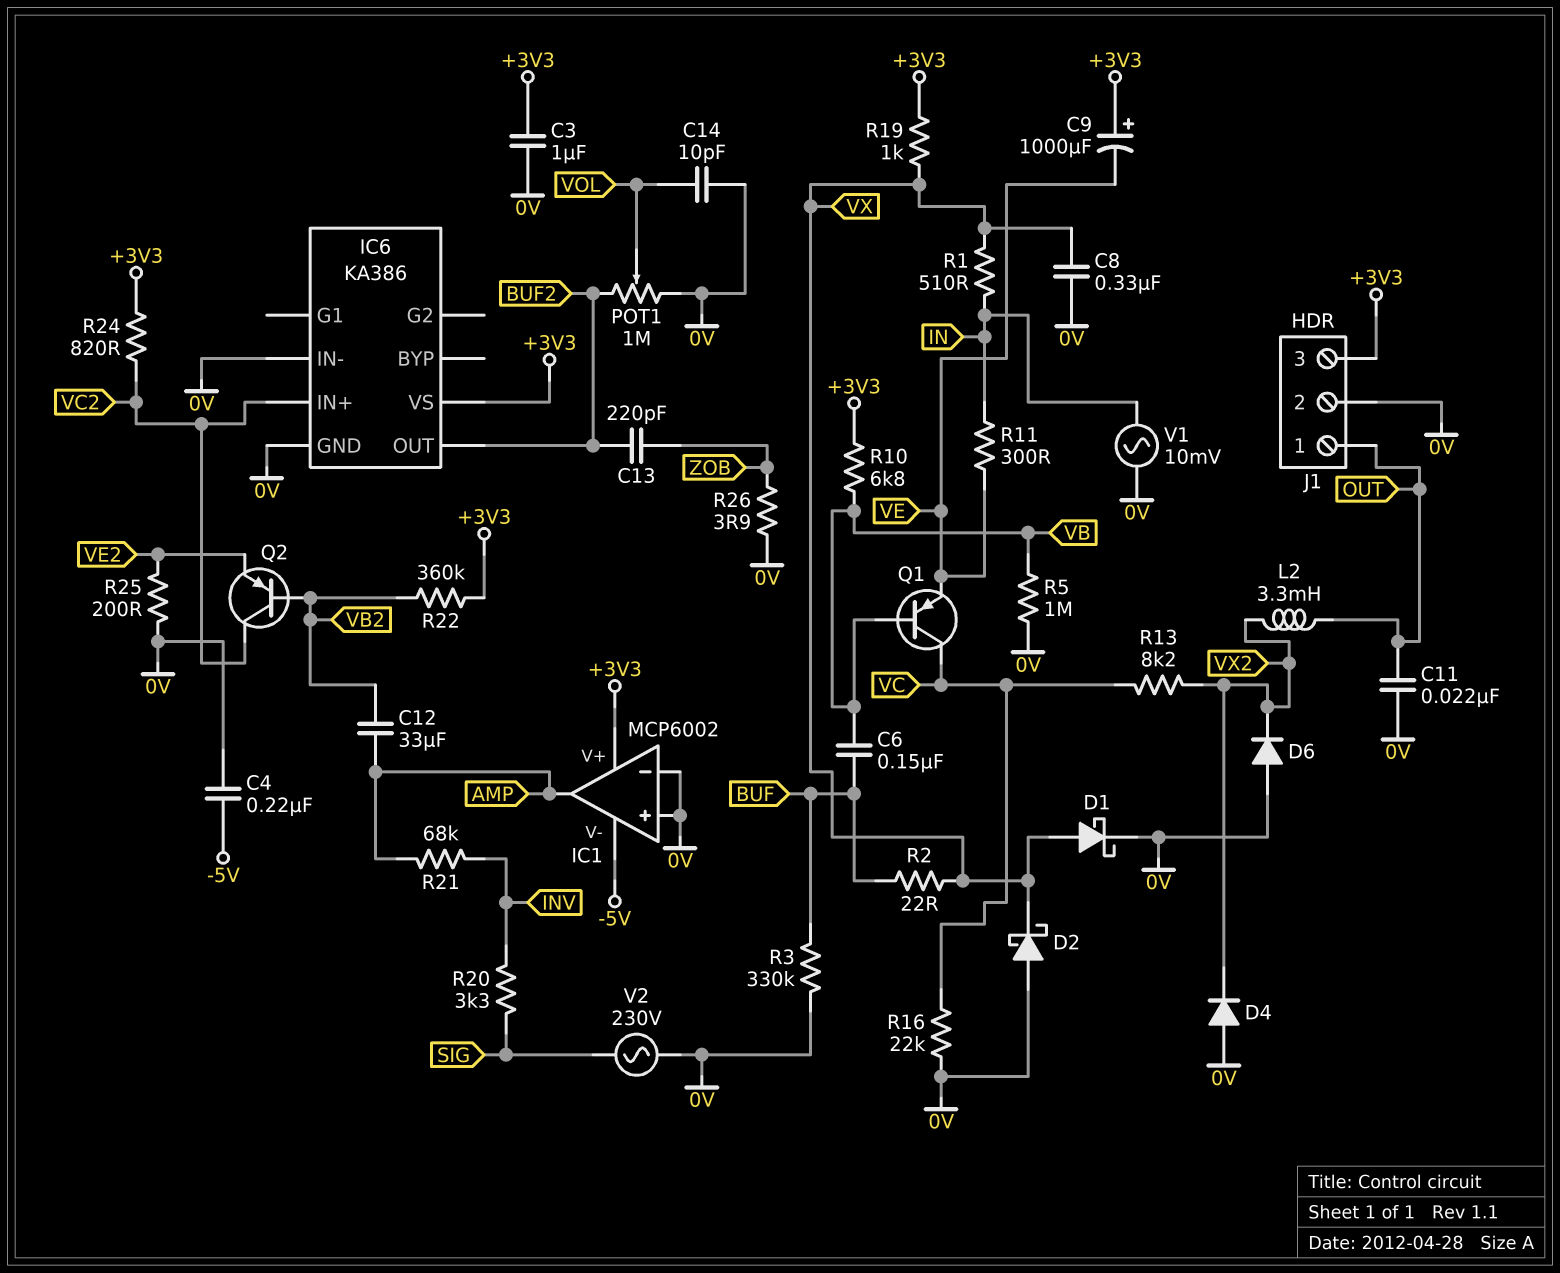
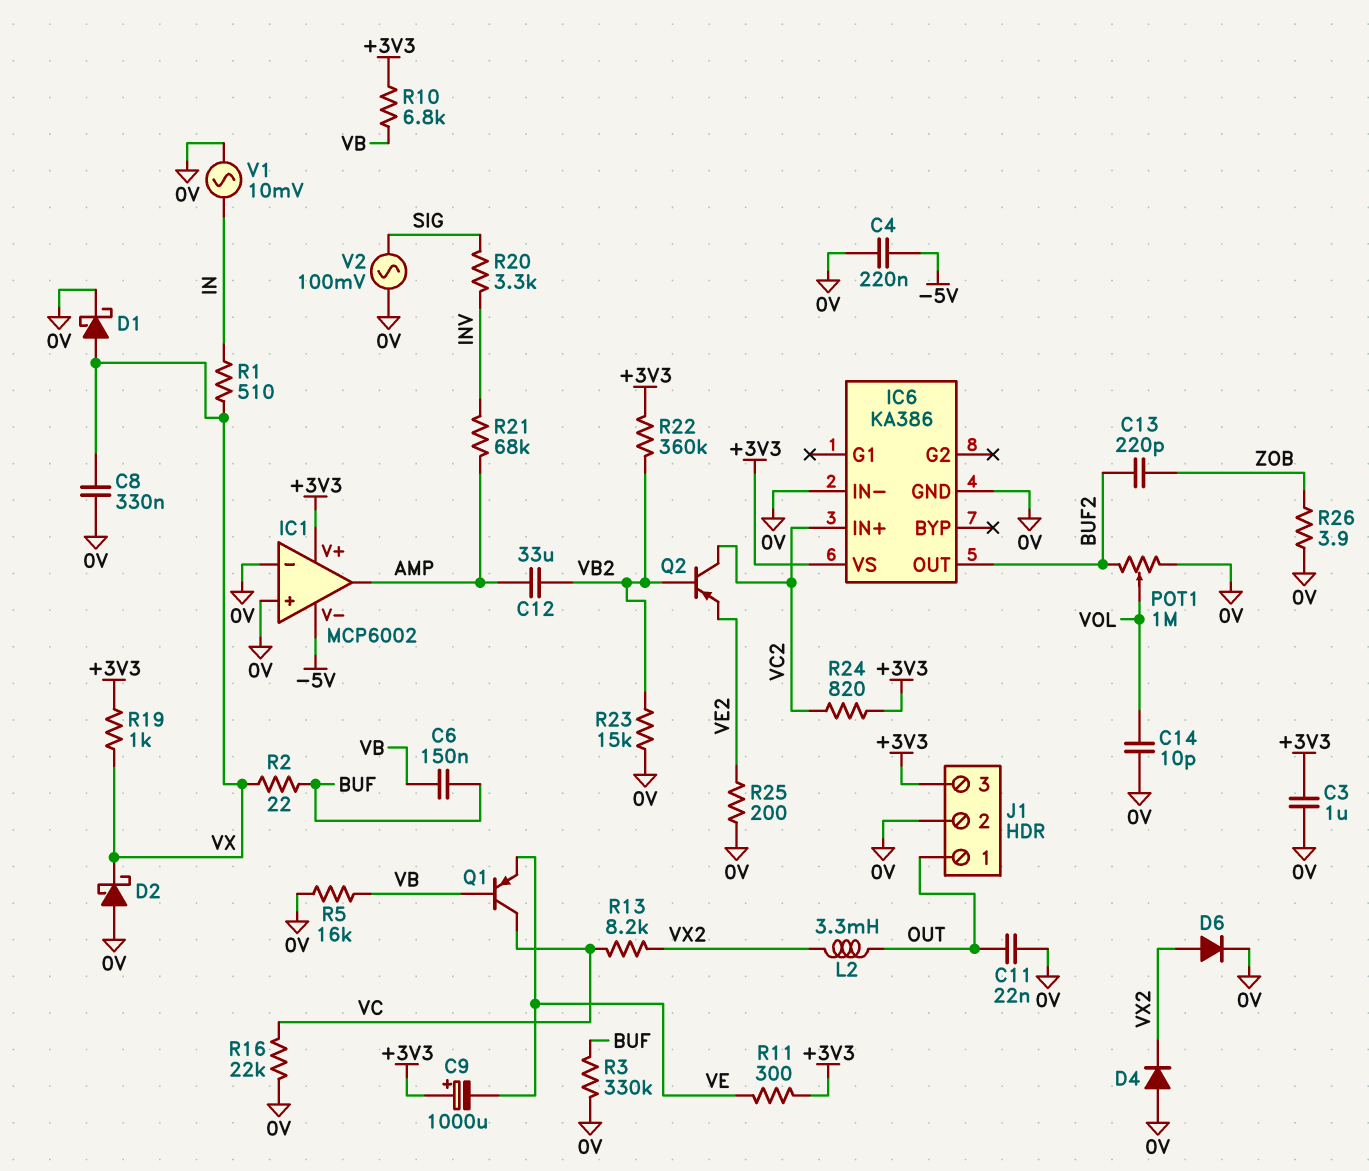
D6: diode (A 0V, K VX2) -> diode (A VX2, K 0V)
R5: 1M (0V, VB) -> 16k (0V, VB)
R11: 300 (IN, VE) -> 300 (+3V3, VE)
R23: none -> 15k (0V, VB2)
V2: AC 230V (0V, SIG) -> AC 100mV (0V, SIG)

